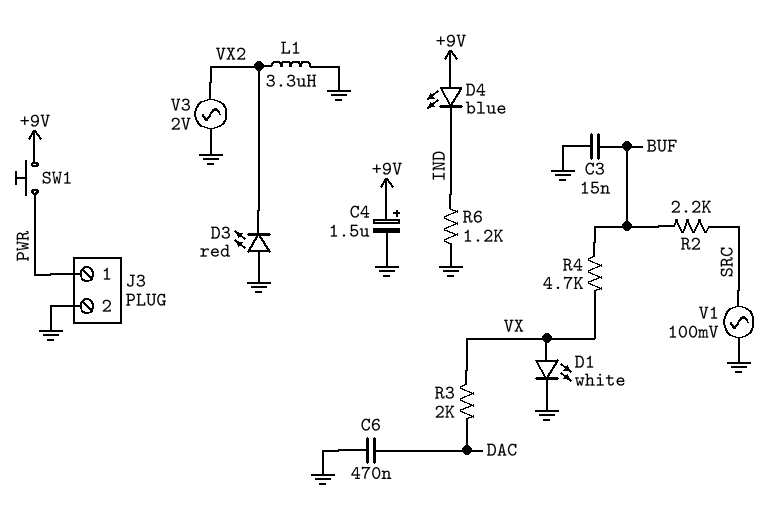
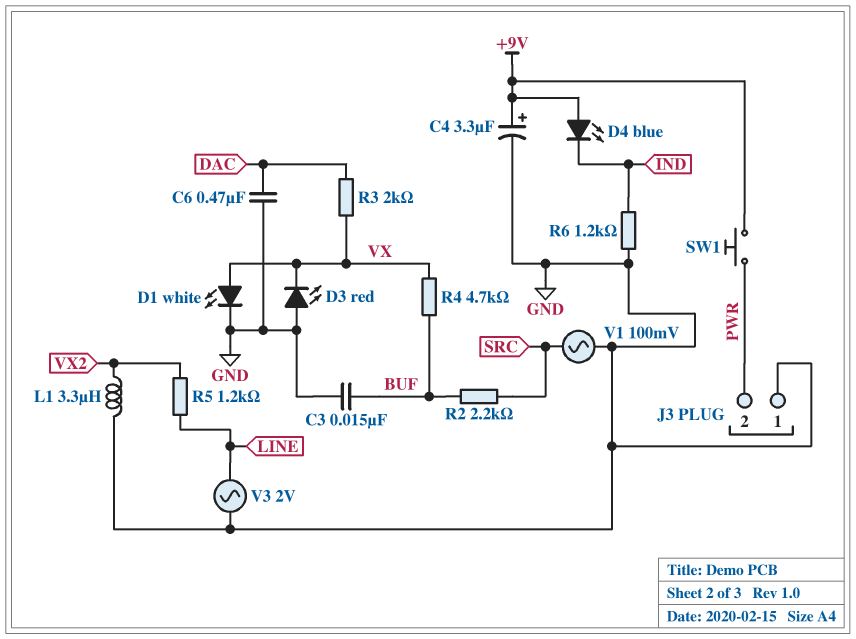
C4: 1.5uF (plus +9V, minus GND) -> 3.3uF (plus +9V, minus GND)
D3: LED red (A GND, K VX2) -> LED red (A GND, K VX)
J3 pin 1: PWR -> GND
J3 pin 2: GND -> PWR
R5: none -> 1.2k (LINE, VX2)
V3: AC 2V (GND, VX2) -> AC 2V (GND, LINE)

